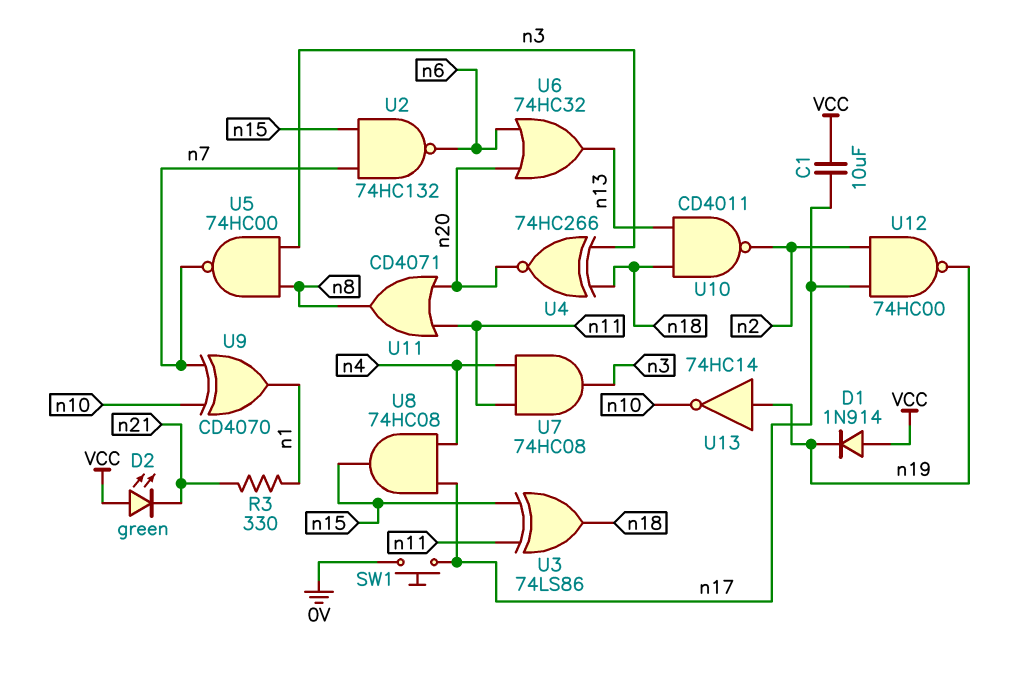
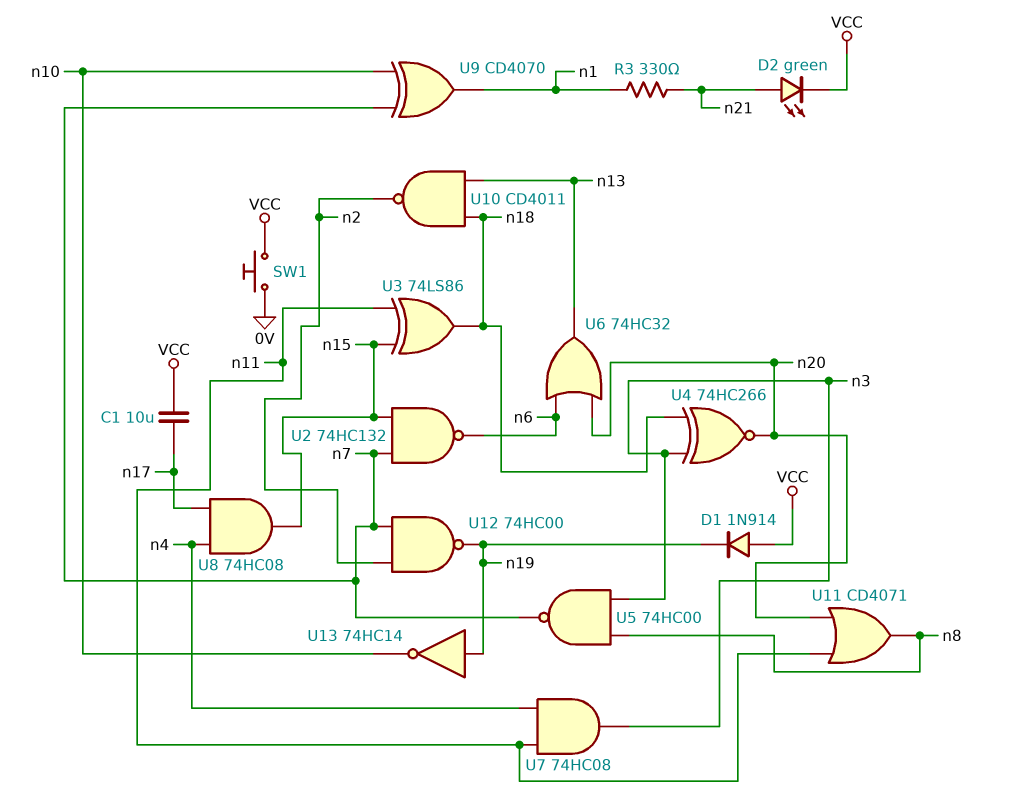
D2: LED green (A VCC, K n21) -> LED green (A n21, K VCC)
SW1: button (0V, n17) -> button (0V, VCC)
U12: NAND 74HC00 (in n2, in n17, out n19) -> NAND 74HC00 (in n2, in n7, out n19)

